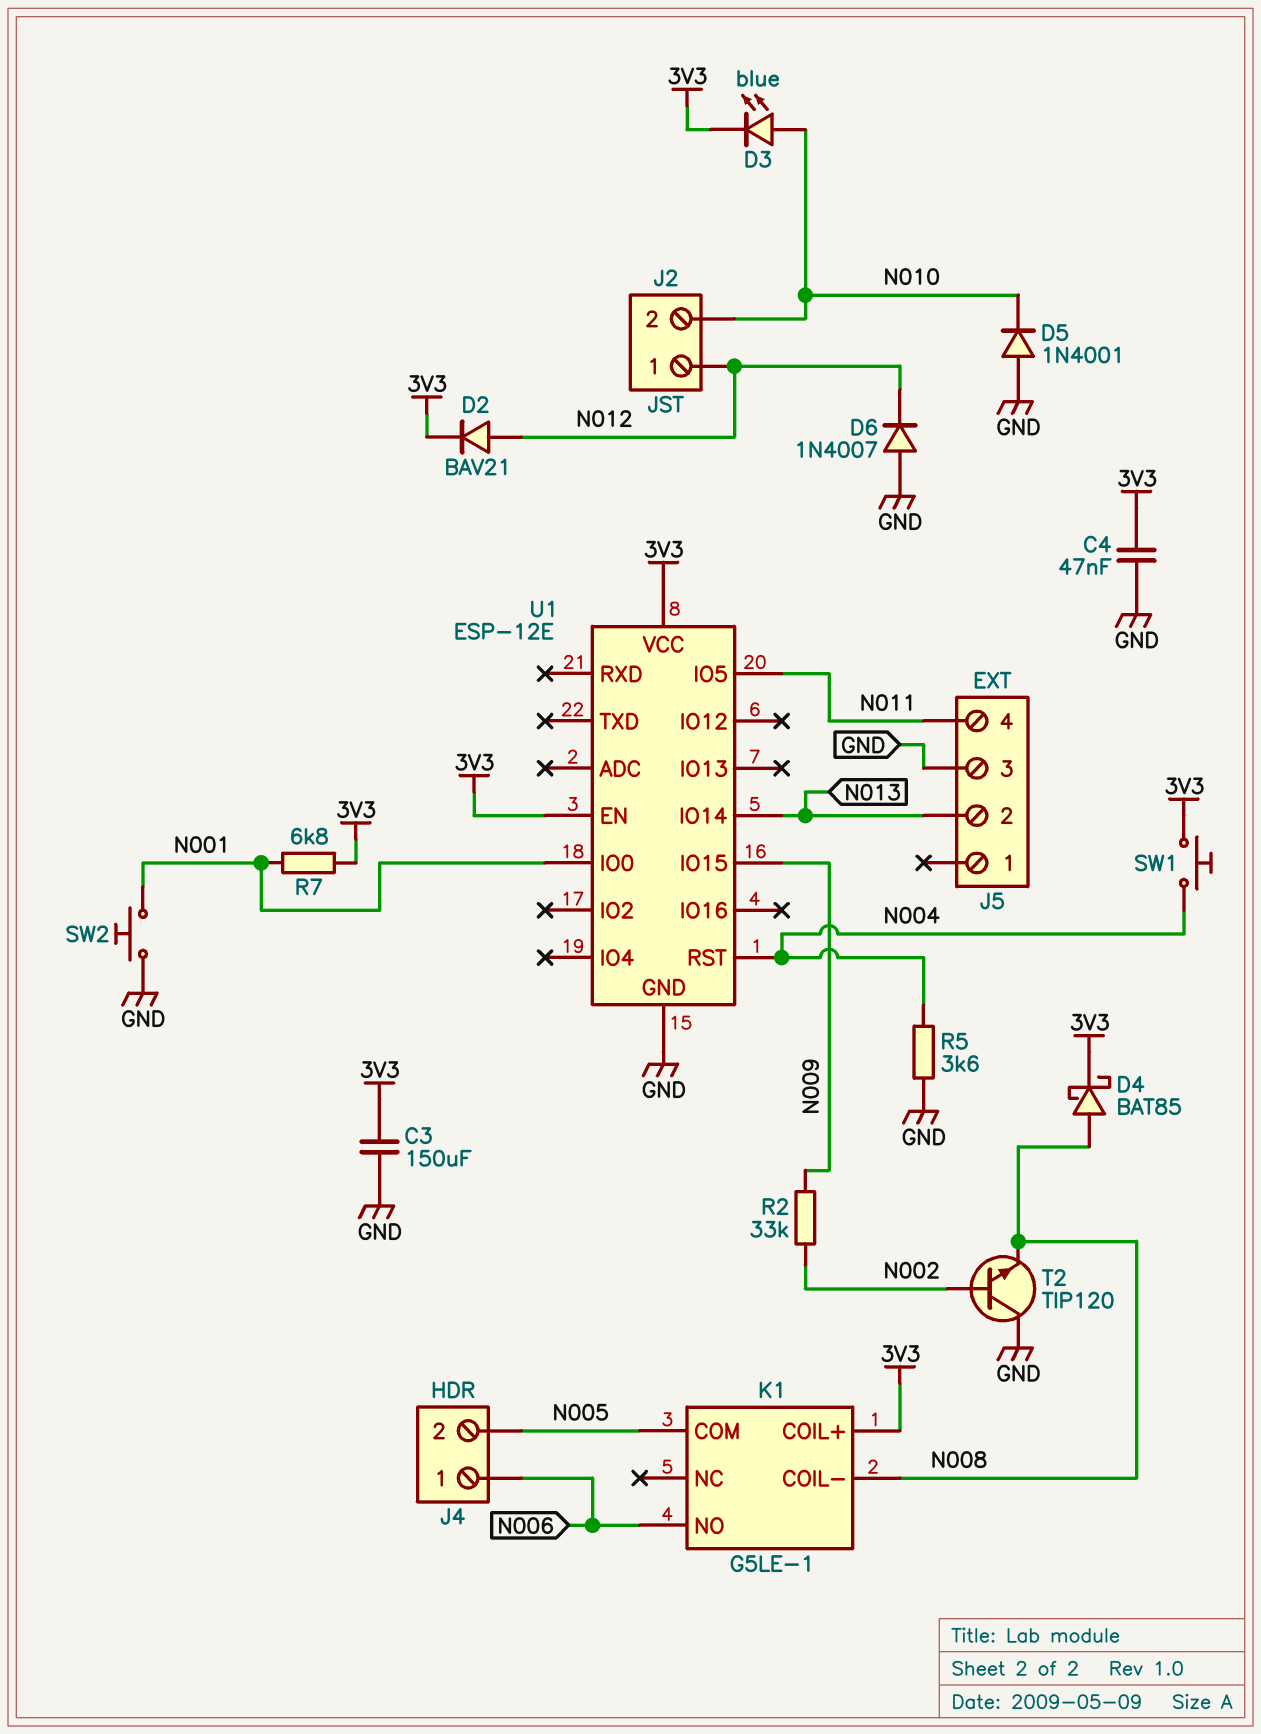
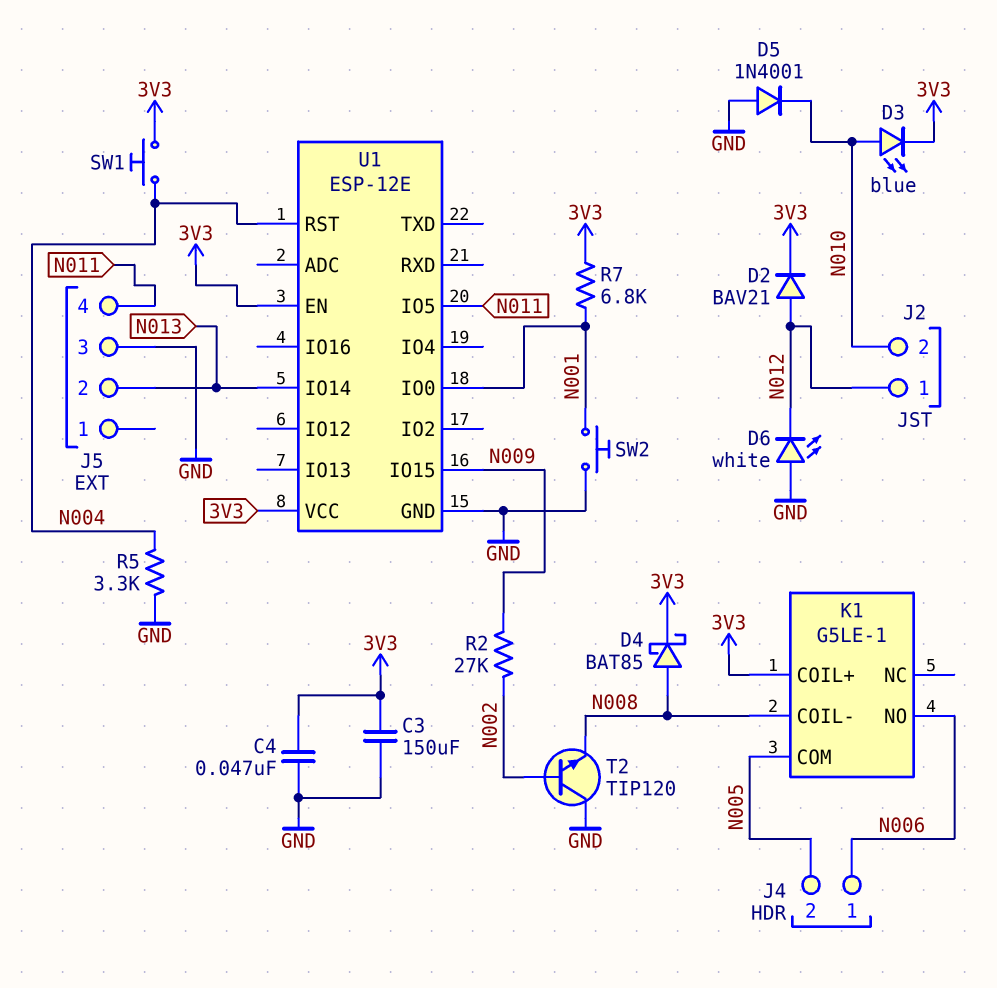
D6: diode 1N4007 (A GND, K N012) -> LED white (A GND, K N012)
R2: 33k (N002, N009) -> 27k (N002, N009)
R5: 3.6k (GND, N004) -> 3.3k (GND, N004)

